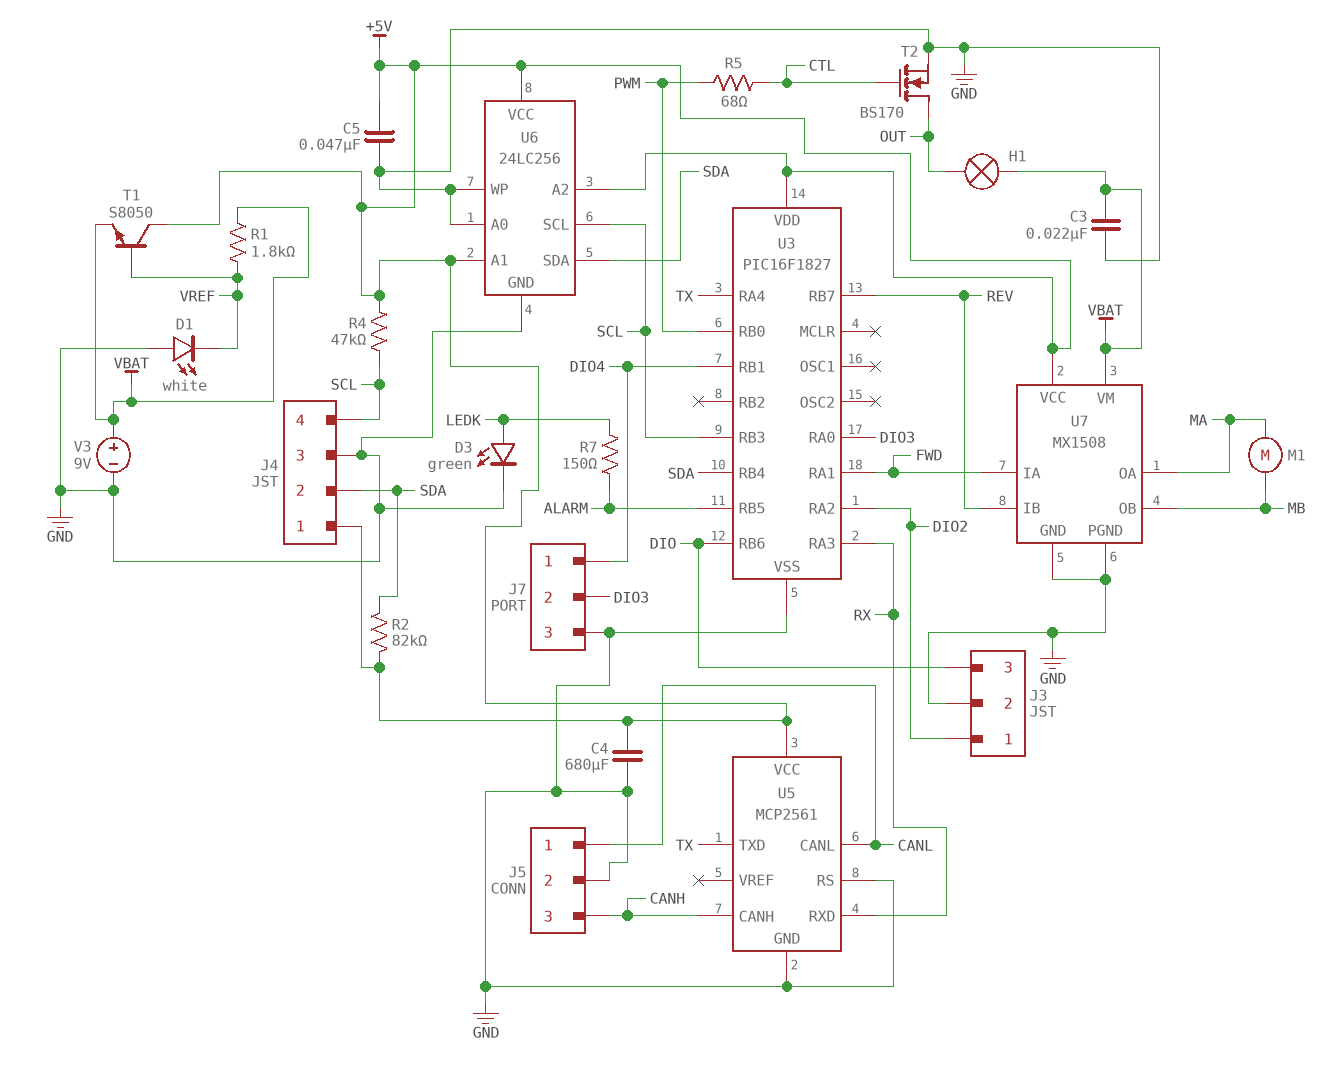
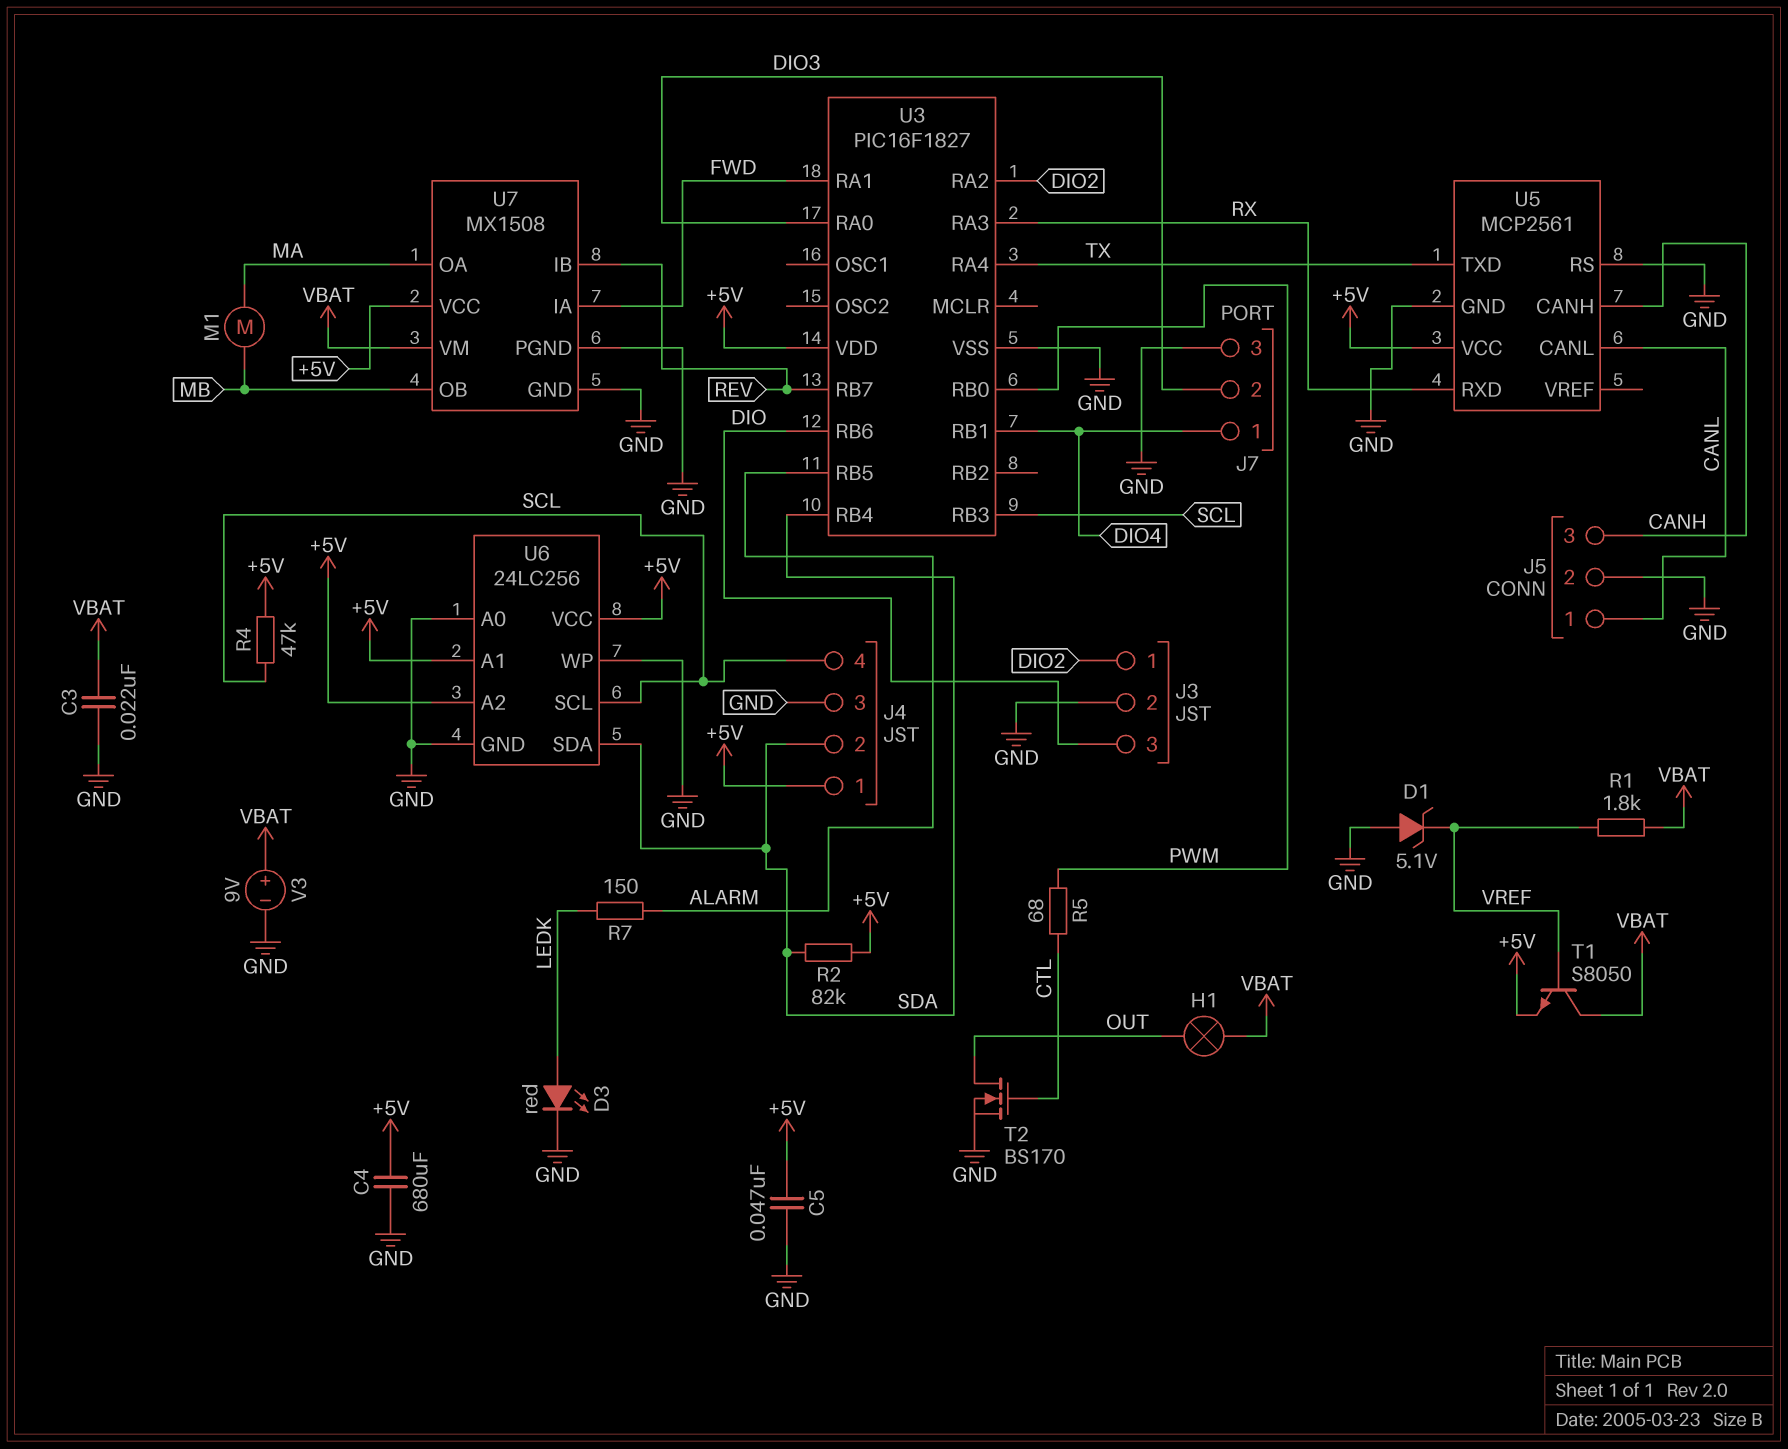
D1: LED white (A GND, K VREF) -> zener 5.1V (A GND, K VREF)
D3: LED green (A LEDK, K GND) -> LED red (A LEDK, K GND)
T1: NPN S8050 (B VREF, C +5V, E VBAT) -> NPN S8050 (B VREF, C VBAT, E +5V)

